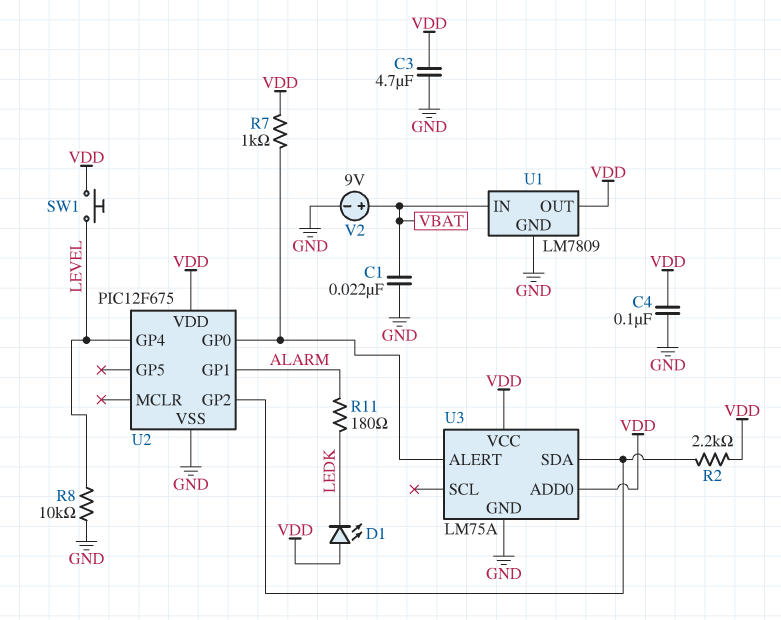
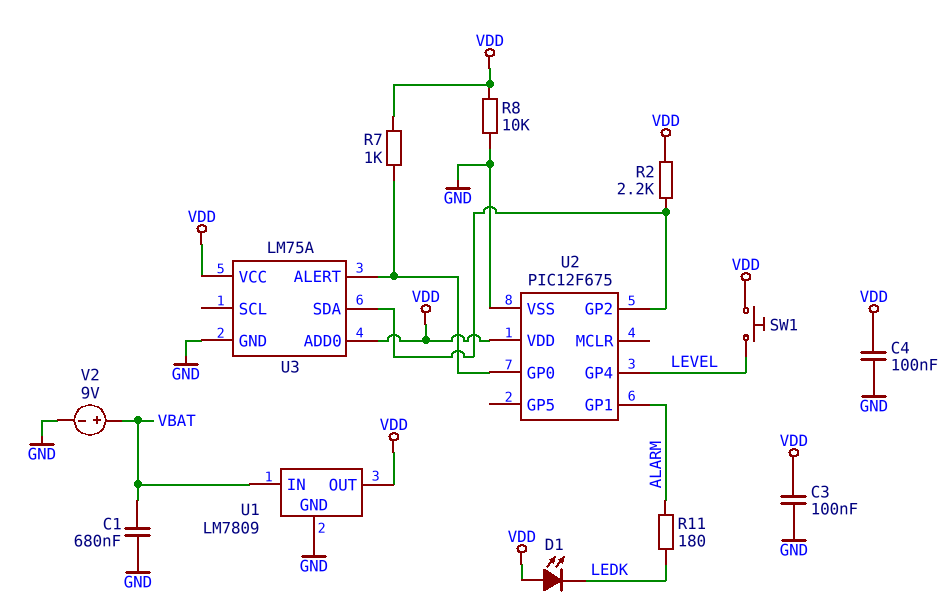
C1: 22nF (GND, VBAT) -> 680nF (GND, VBAT)
C3: 4.7uF (GND, VDD) -> 100nF (GND, VDD)
R8: 10k (GND, LEVEL) -> 10k (GND, VDD)

